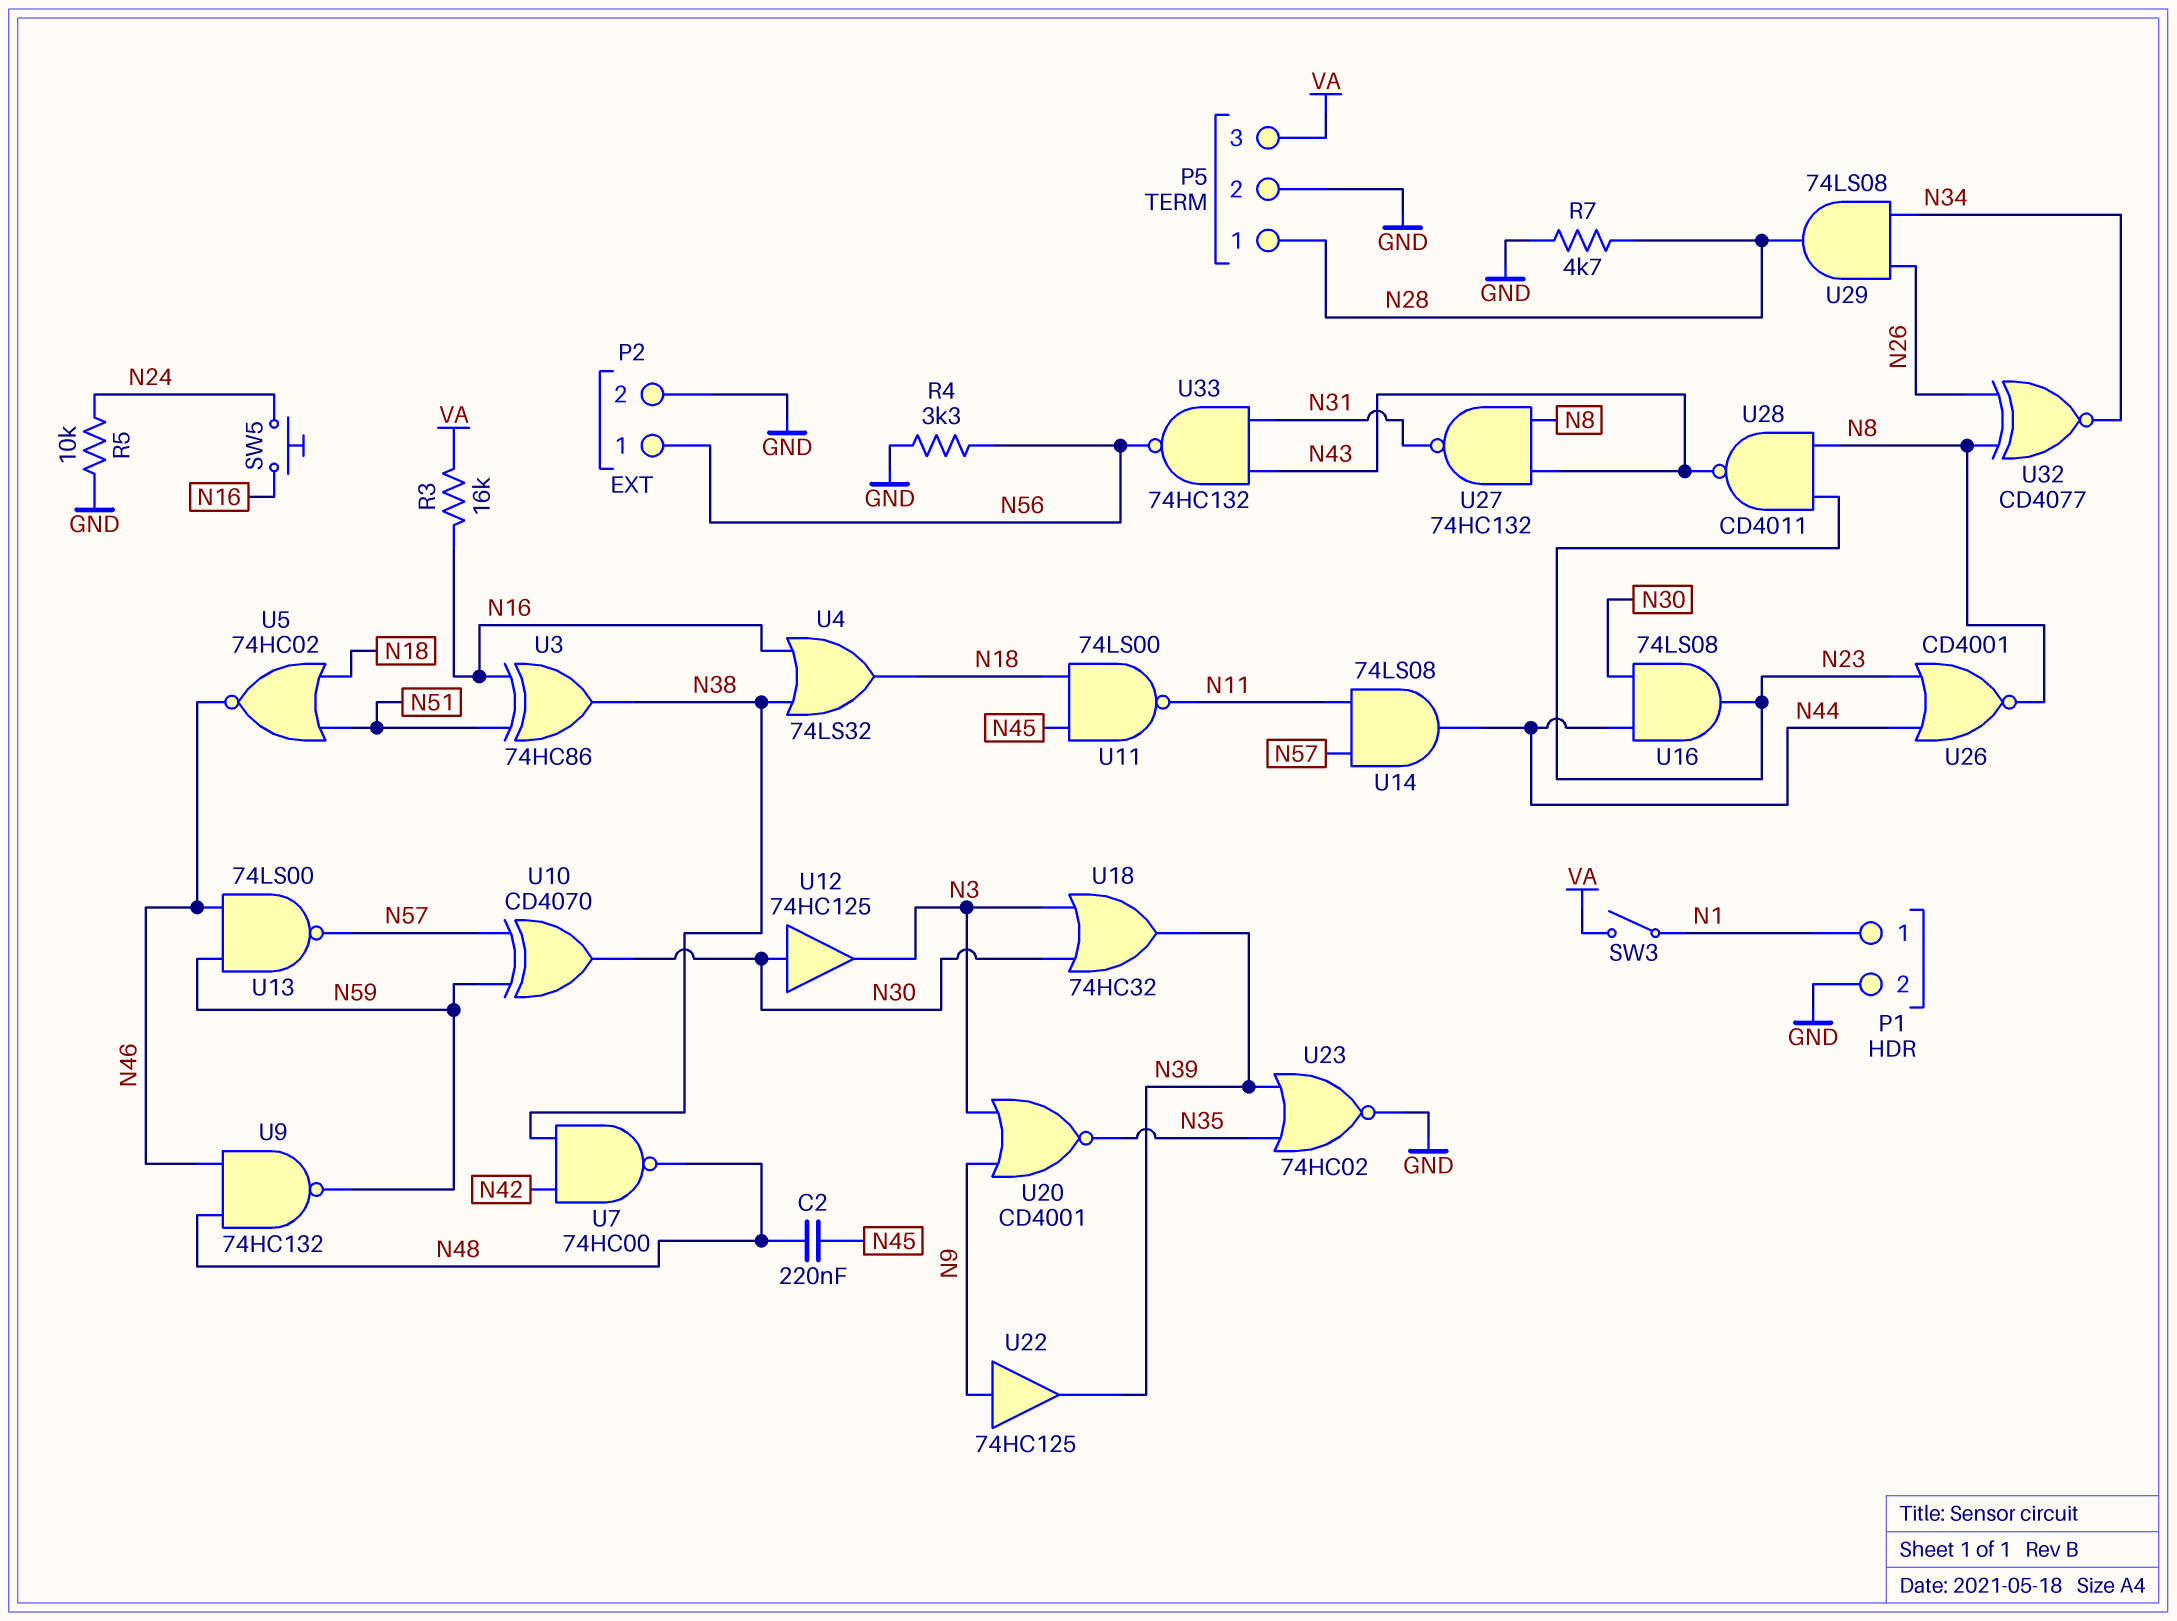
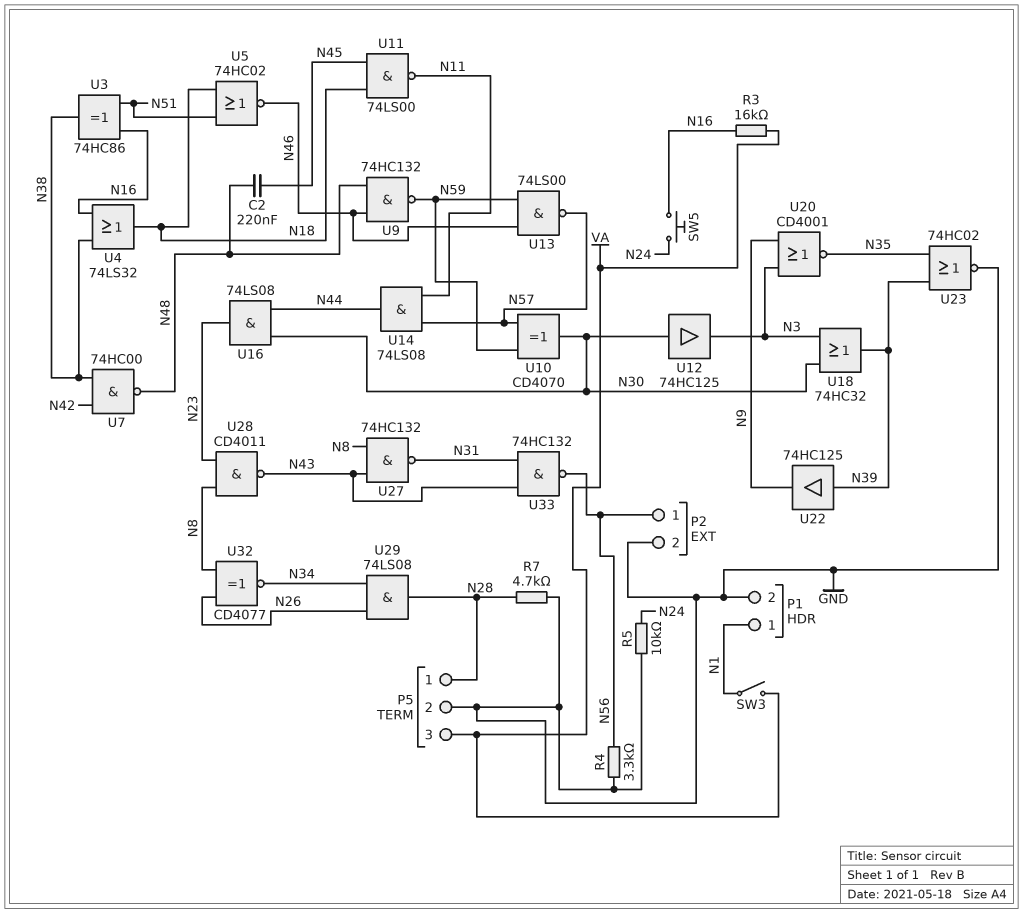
U22: buffer 74HC125 (in N9, out N39) -> buffer 74HC125 (in N39, out N9)
U26: NOR CD4001 (in N23, in N44, out N8) -> none

